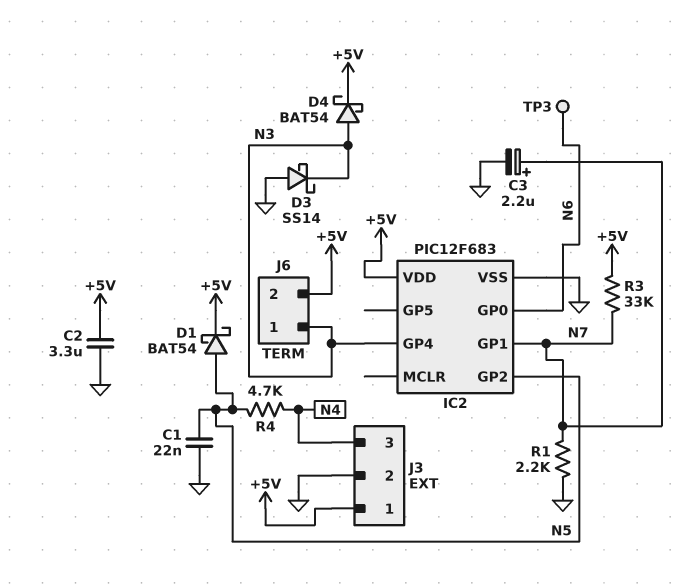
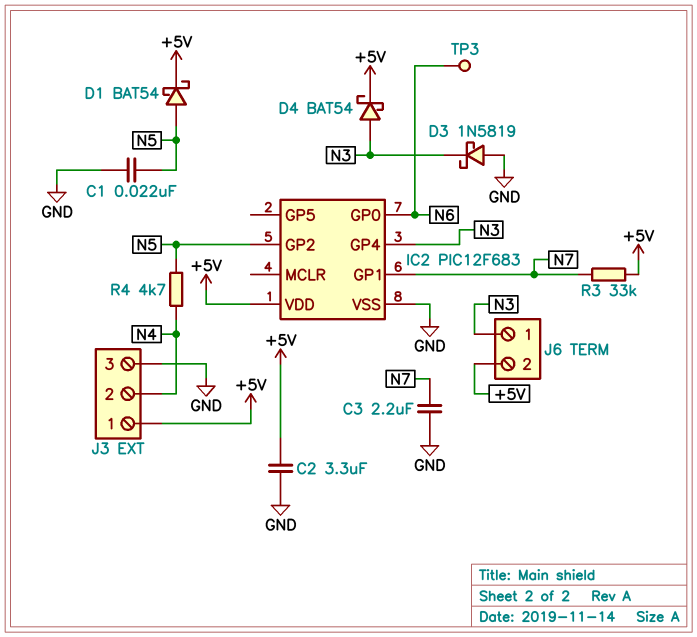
C3: 2.2uF (plus N7, minus GND) -> 2.2uF (GND, N7)
D3: schottky SS14 (A GND, K N3) -> schottky 1N5819 (A GND, K N3)
J3 pin 2: GND -> N4
J3 pin 3: N4 -> GND
R1: 2.2k (GND, N7) -> none

